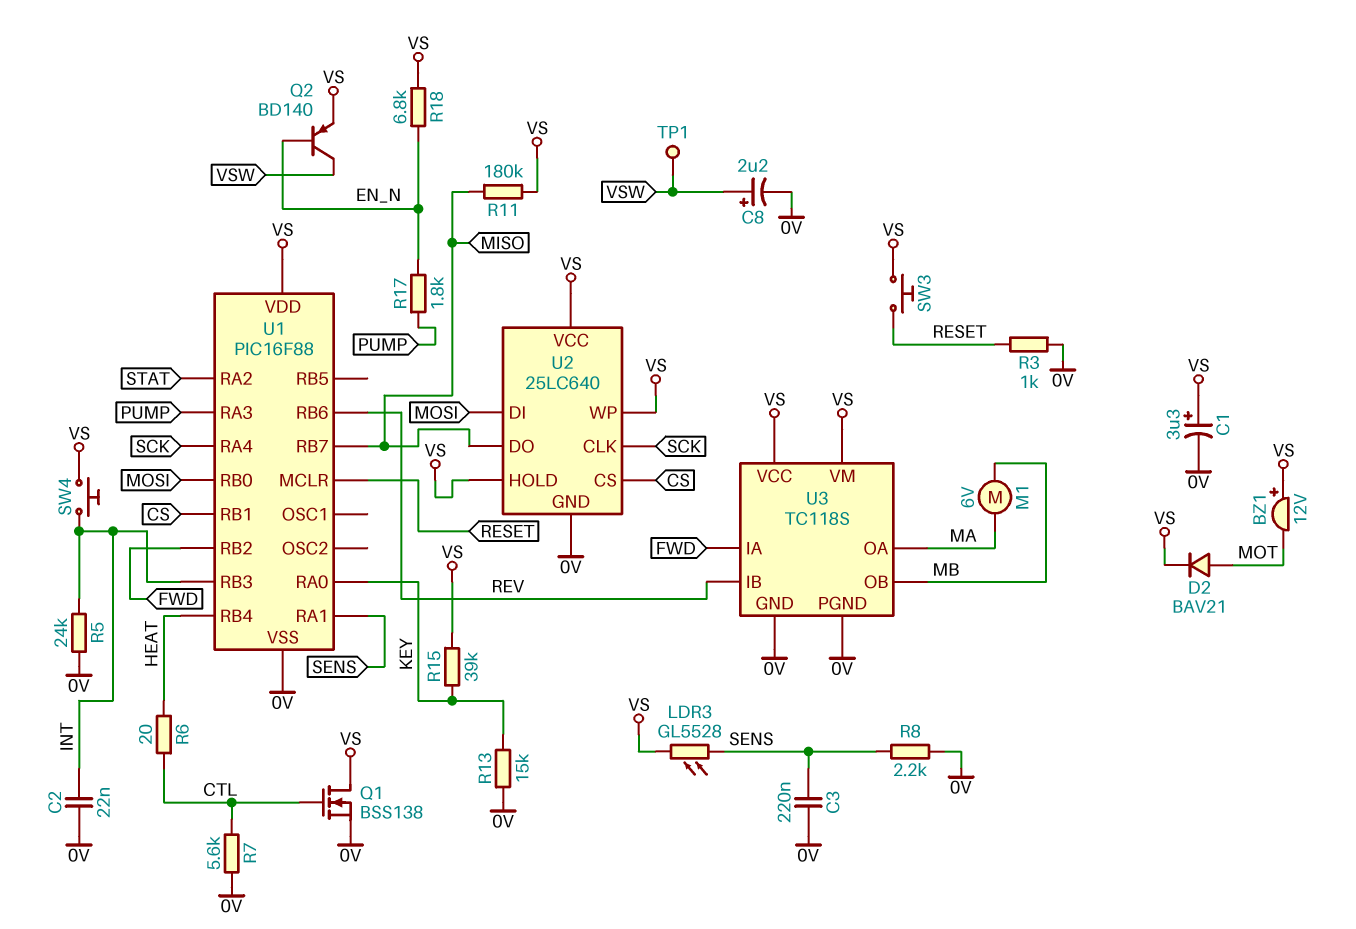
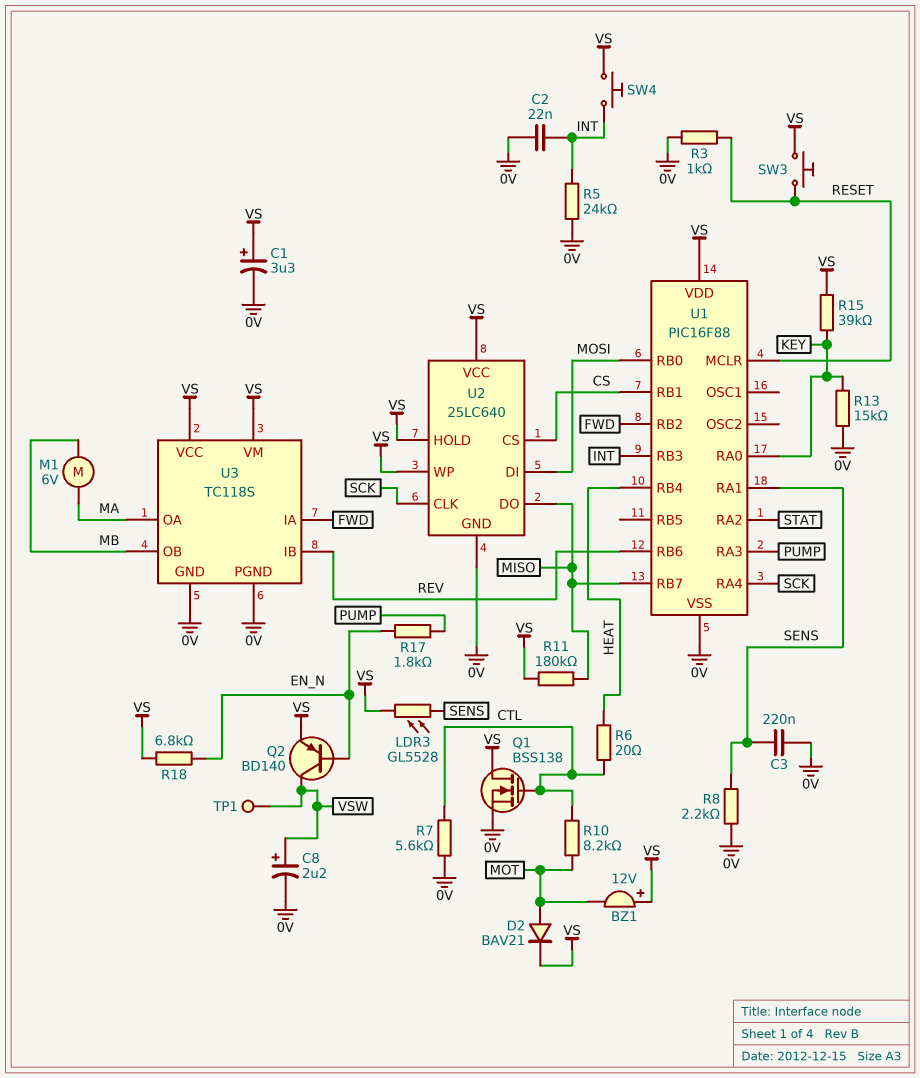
R10: none -> 8.2k (CTL, MOT)

